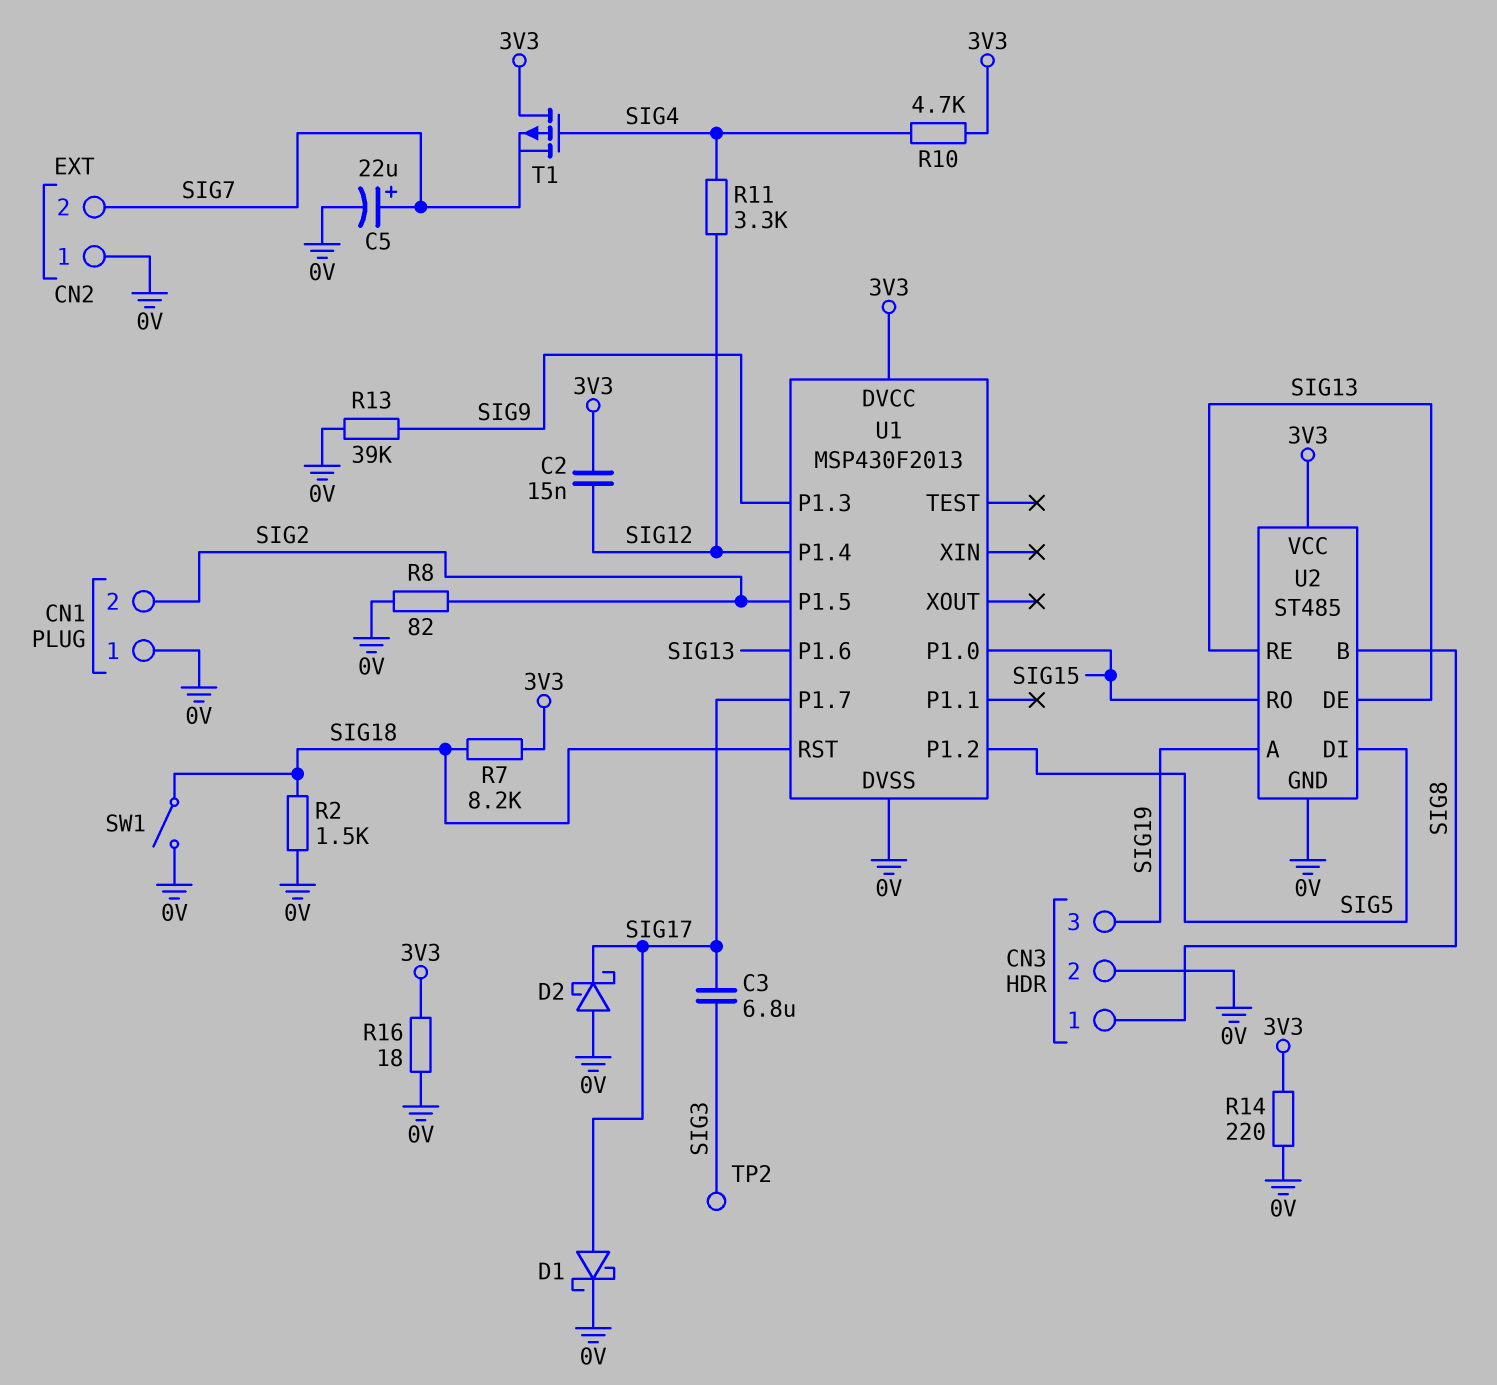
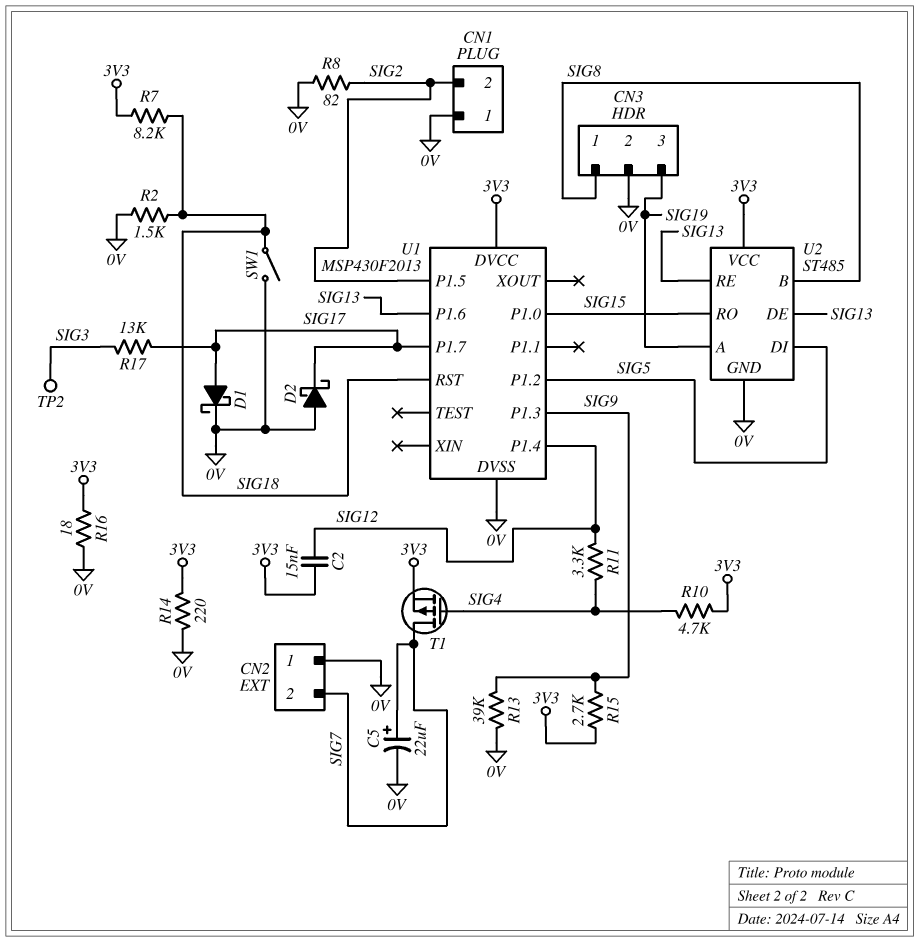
C3: 6.8uF (SIG3, SIG17) -> none
R15: none -> 2.7k (3V3, SIG9)
R17: none -> 13k (SIG3, SIG17)
T1: PMOS (G SIG4, D 3V3, S SIG7) -> PMOS (G SIG4, D SIG7, S 3V3)

